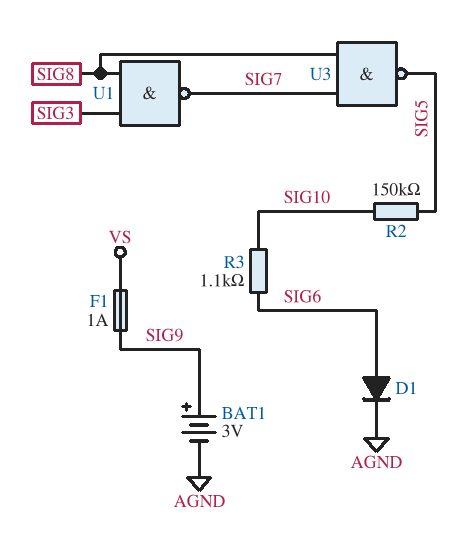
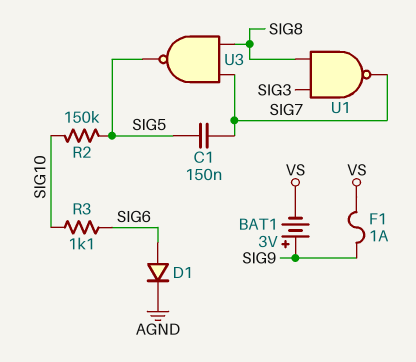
BAT1: 3V (plus SIG9, minus AGND) -> 3V (plus SIG9, minus VS)
C1: none -> 150nF (SIG5, SIG7)

